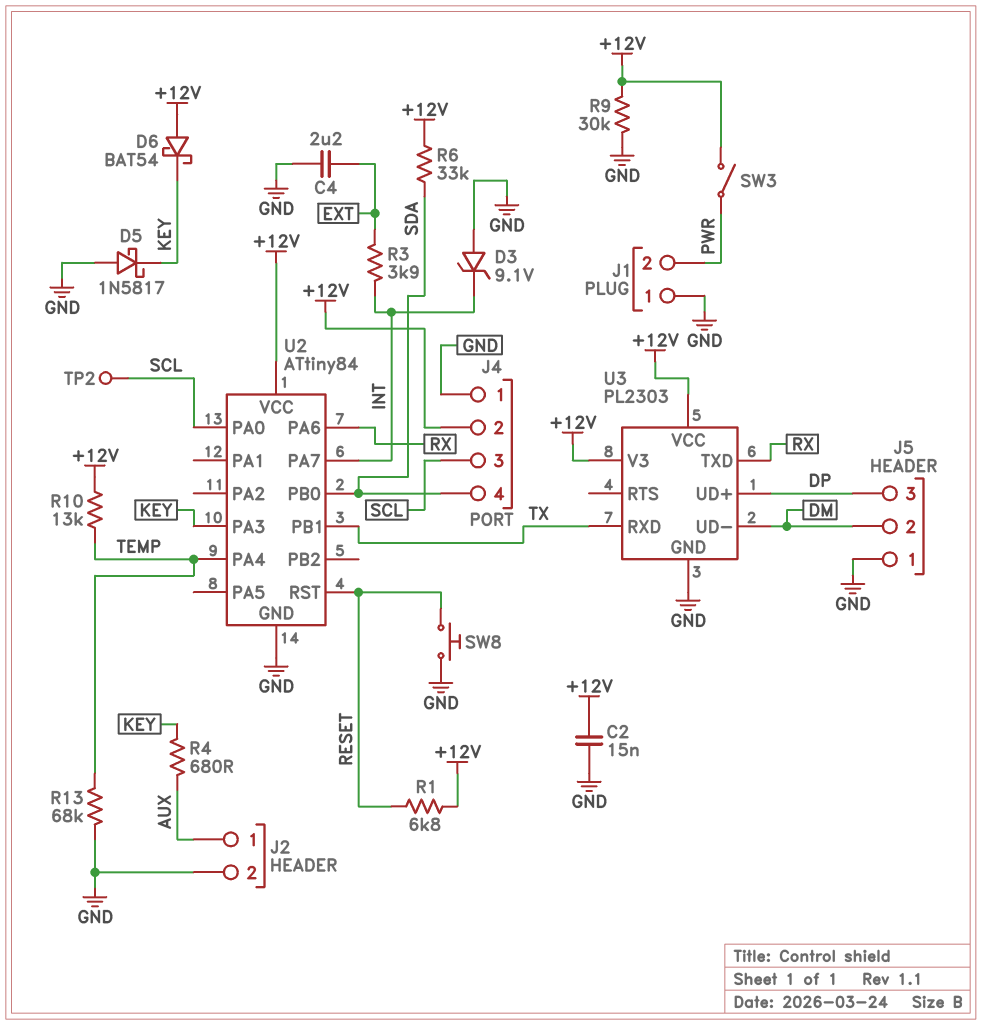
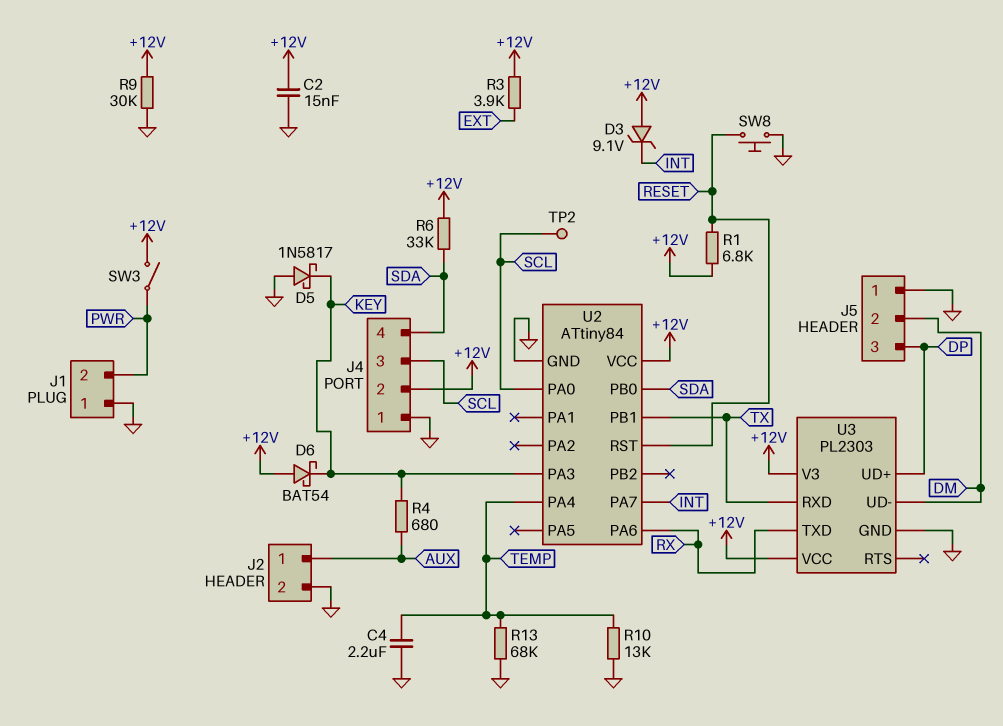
C4: 2.2uF (EXT, GND) -> 2.2uF (GND, TEMP)
D3: zener 9.1V (A GND, K INT) -> zener 9.1V (A +12V, K INT)
R3: 3.9k (EXT, INT) -> 3.9k (+12V, EXT)
R10: 13k (+12V, TEMP) -> 13k (GND, TEMP)

